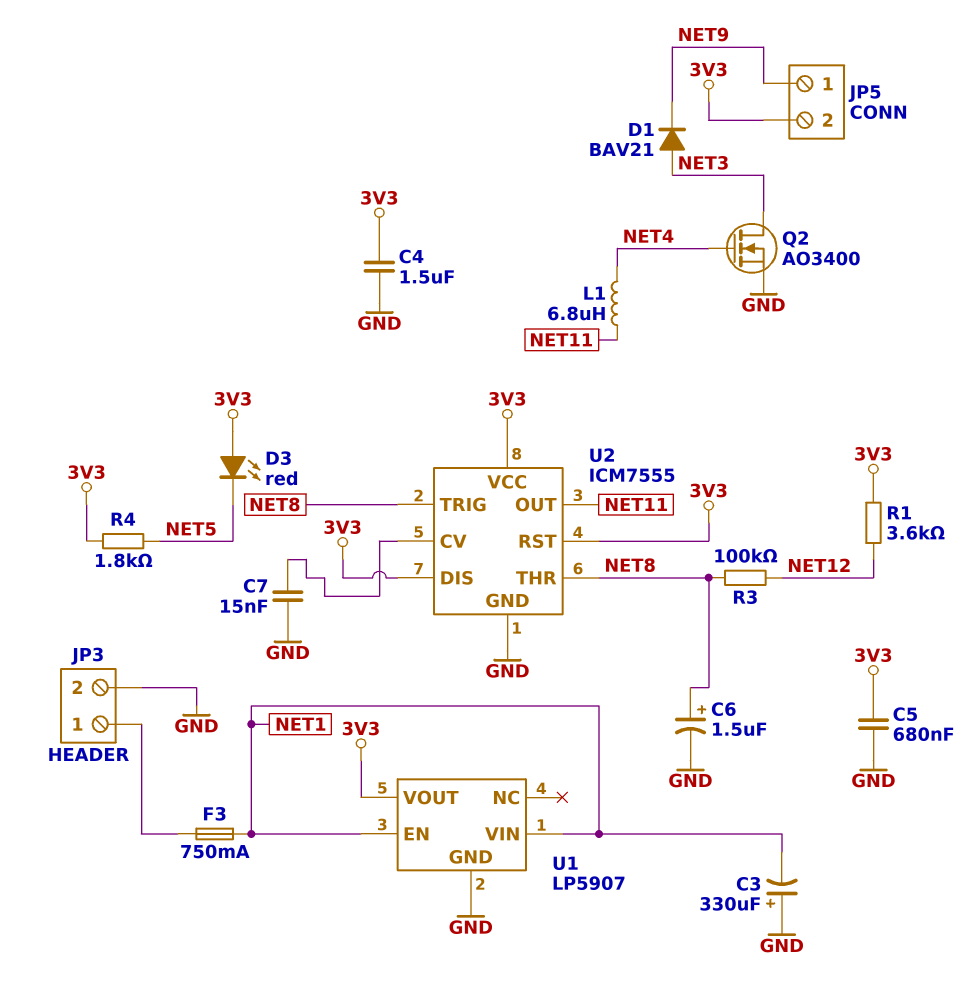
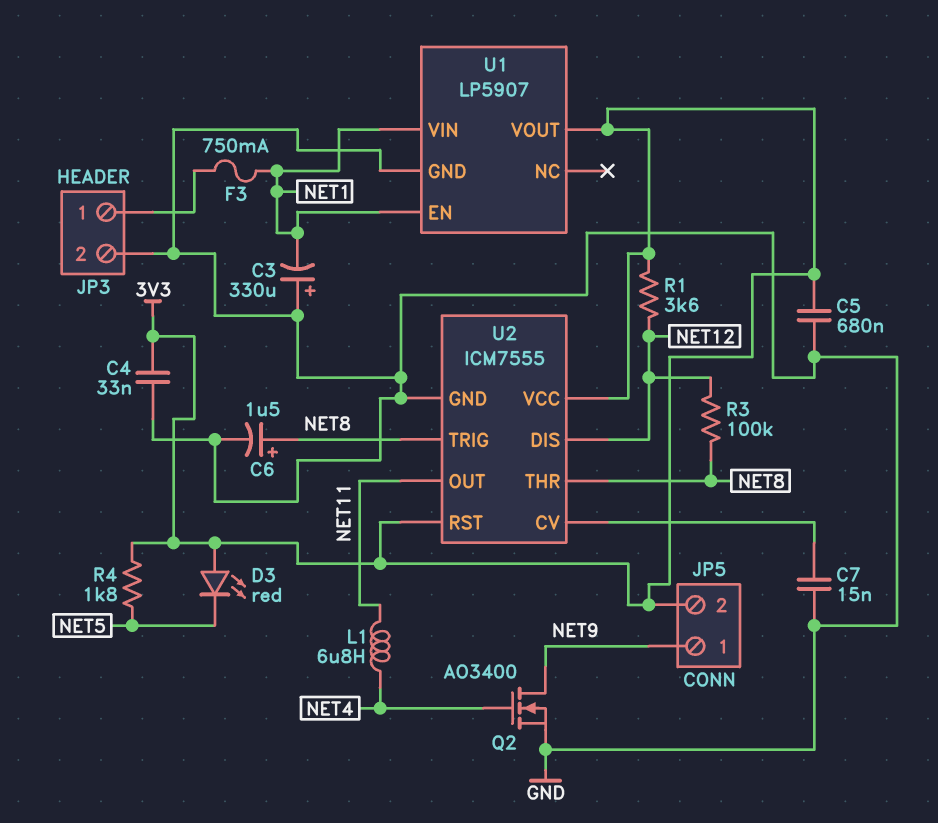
C4: 1.5uF (3V3, GND) -> 33nF (3V3, GND)
D1: diode BAV21 (A NET3, K NET9) -> none
Q2: NMOS AO3400 (G NET4, D NET3, S GND) -> NMOS AO3400 (G NET4, D NET9, S GND)
U2 pin DIS: 3V3 -> NET12

